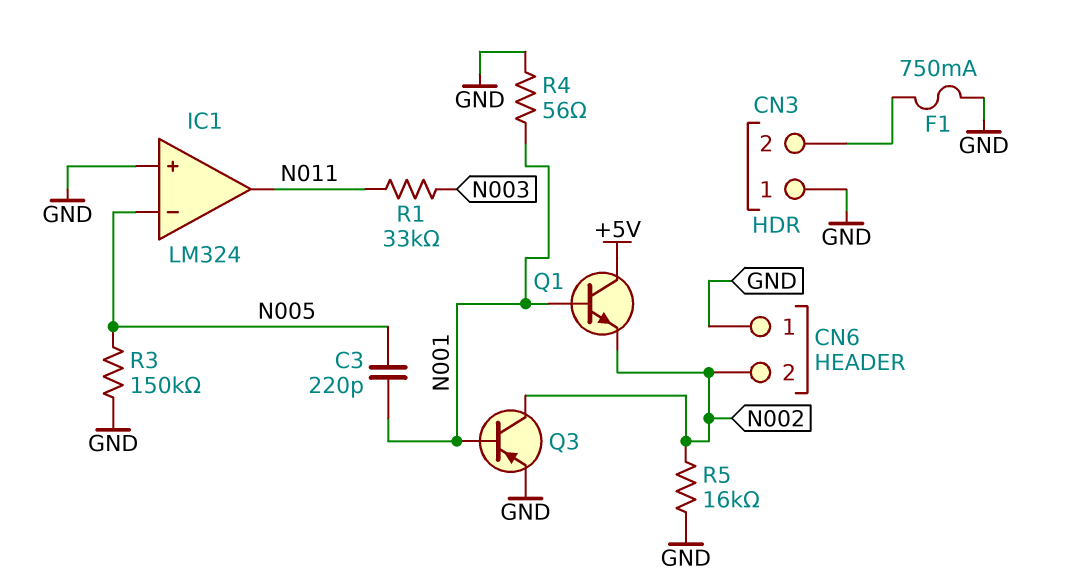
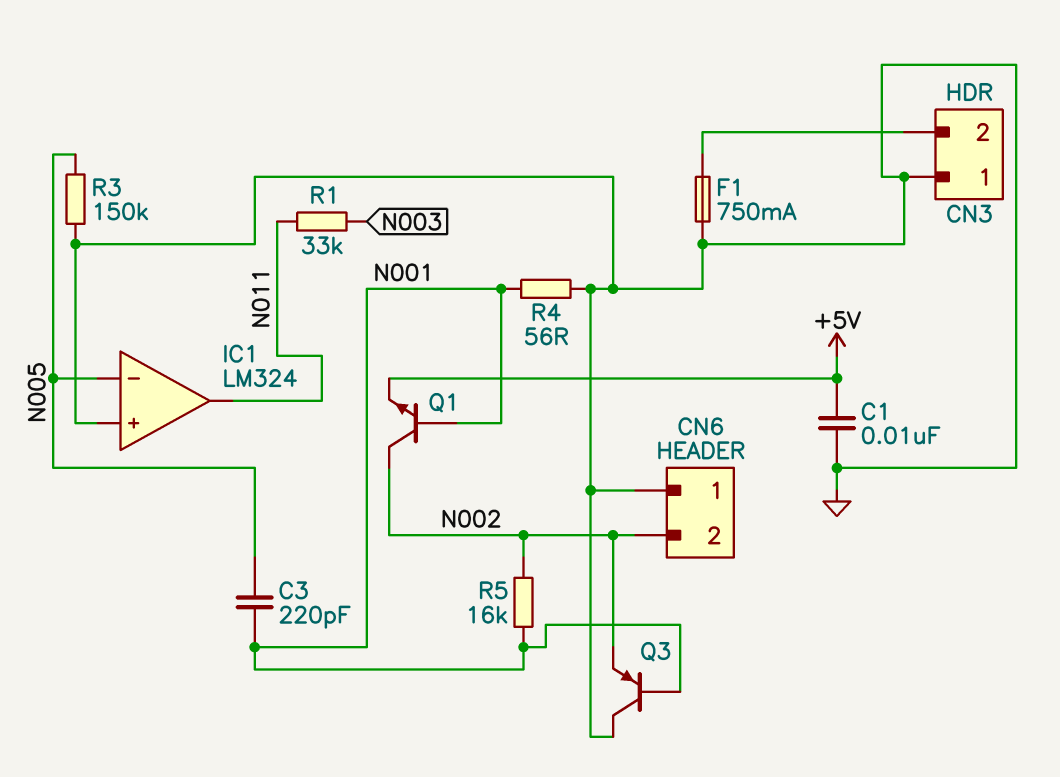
C1: none -> 10nF (+5V, GND)
Q1: NPN (B N001, C +5V, E N002) -> NPN (B N001, C N002, E +5V)
Q3: PNP (B N001, C N002, E GND) -> PNP (B N001, C GND, E N002)
R5: 16k (GND, N002) -> 16k (N001, N002)

